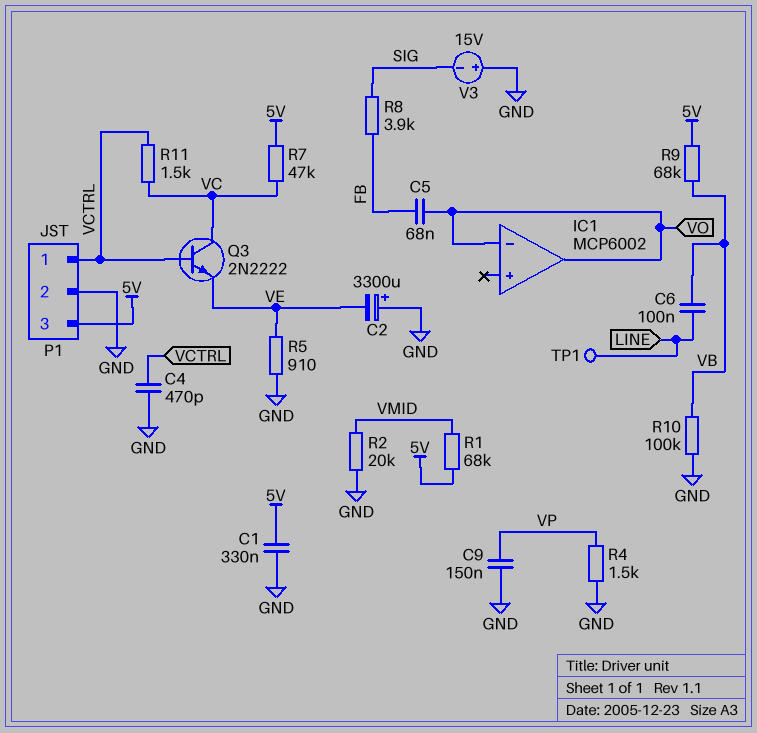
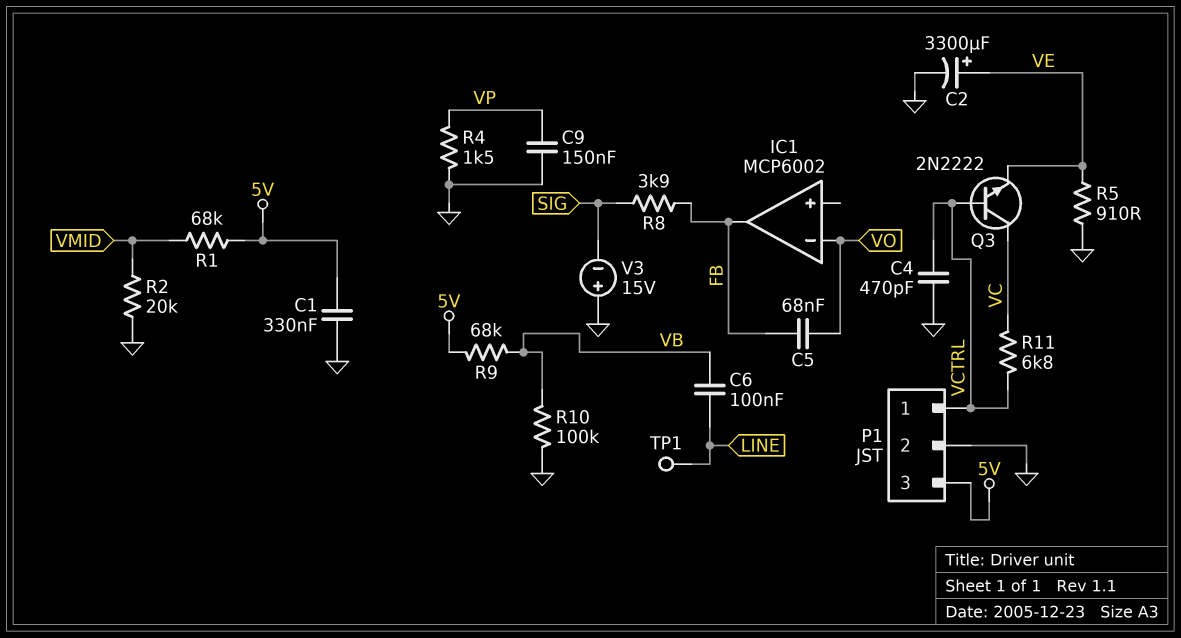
C2: 3300uF (plus GND, minus VE) -> 3300uF (plus VE, minus GND)
IC1 pin out: VO -> FB
R7: 47k (5V, VC) -> none
R11: 1.5k (VC, VCTRL) -> 6.8k (VC, VCTRL)

